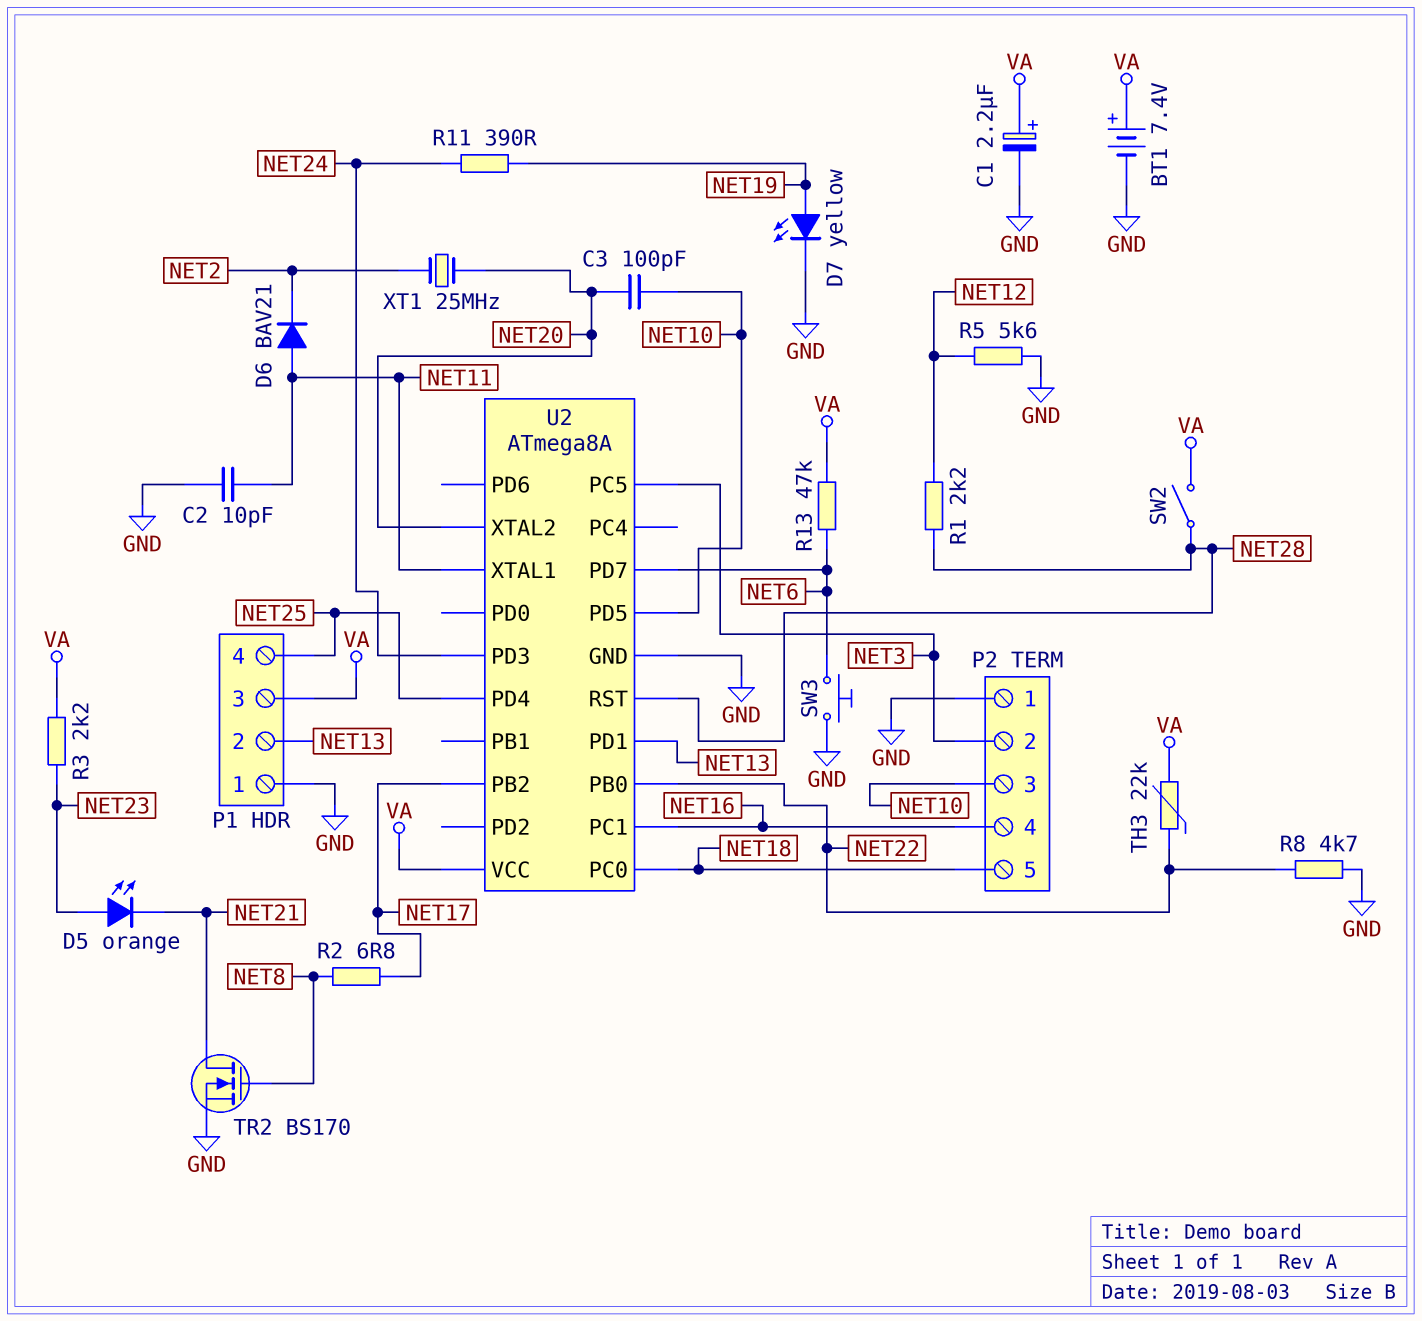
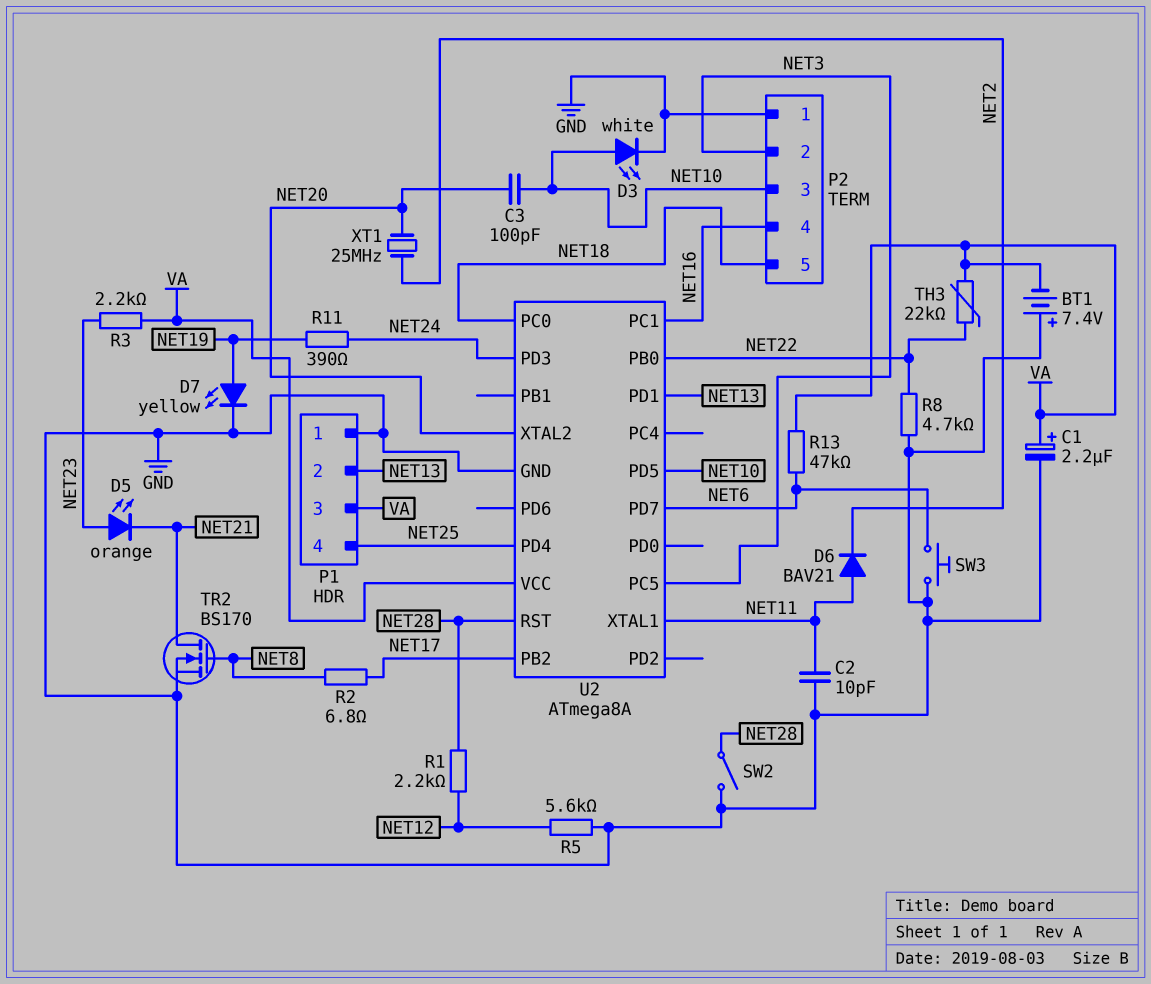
BT1: 7.4V (plus VA, minus GND) -> 7.4V (plus GND, minus VA)
D3: none -> LED white (A NET10, K GND)
SW2: switch (NET28, VA) -> switch (GND, NET28)

